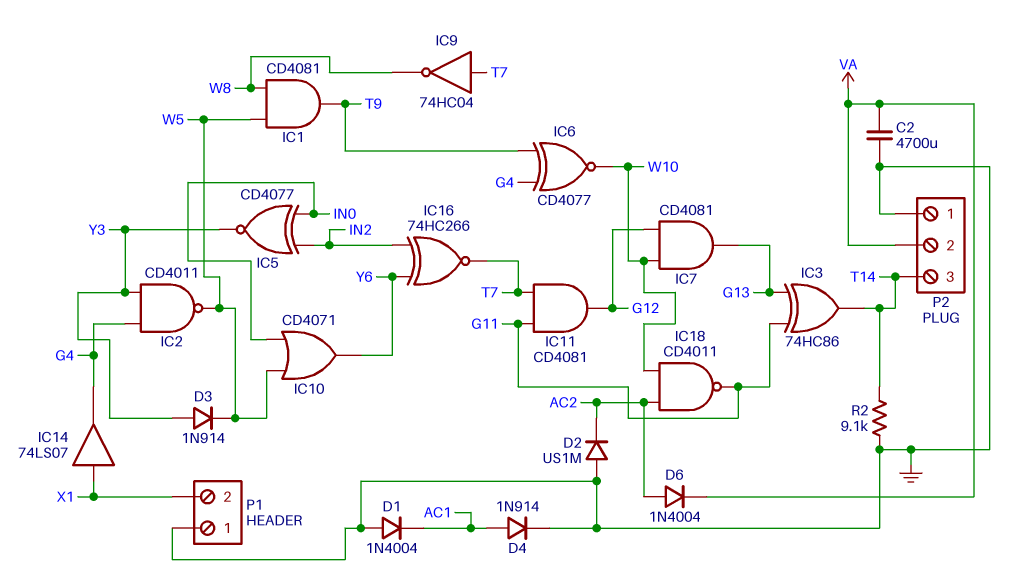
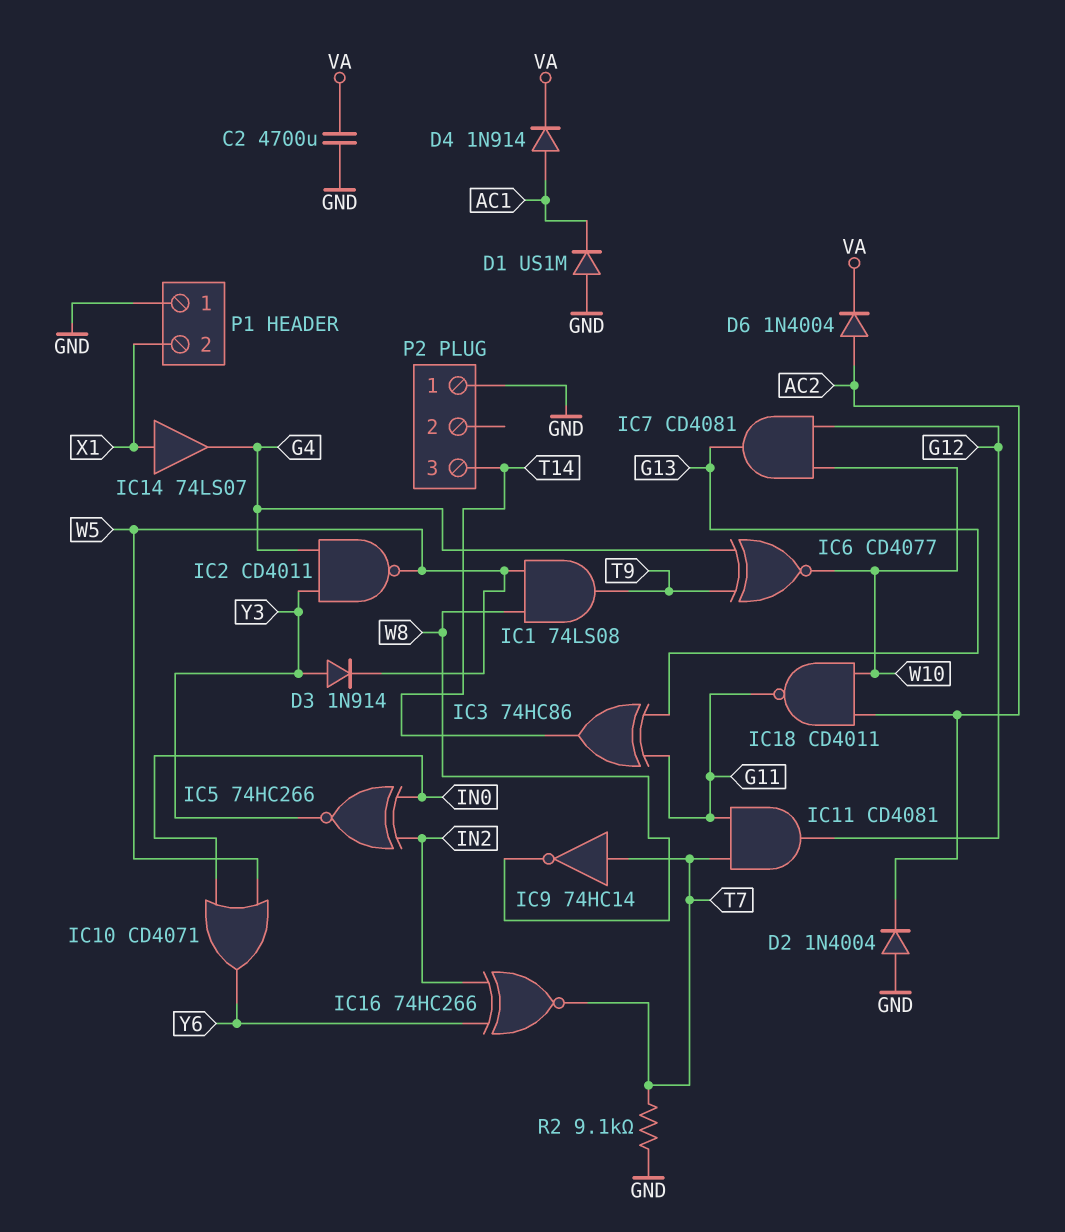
D1: diode 1N4004 (A GND, K AC1) -> diode US1M (A GND, K AC1)
D2: diode US1M (A GND, K AC2) -> diode 1N4004 (A GND, K AC2)
D4: diode 1N914 (A AC1, K GND) -> diode 1N914 (A AC1, K VA)
IC1: AND CD4081 (in W5, in W8, out T9) -> AND 74LS08 (in W5, in W8, out T9)
IC5: XNOR CD4077 (in IN0, in IN2, out Y3) -> XNOR 74HC266 (in IN0, in IN2, out Y3)
IC9: NOT 74HC04 (in T7, out W8) -> NOT 74HC14 (in T7, out W8)
P2 pin 2: VA -> none
R2: 9.1k (GND, T14) -> 9.1k (GND, T7)

